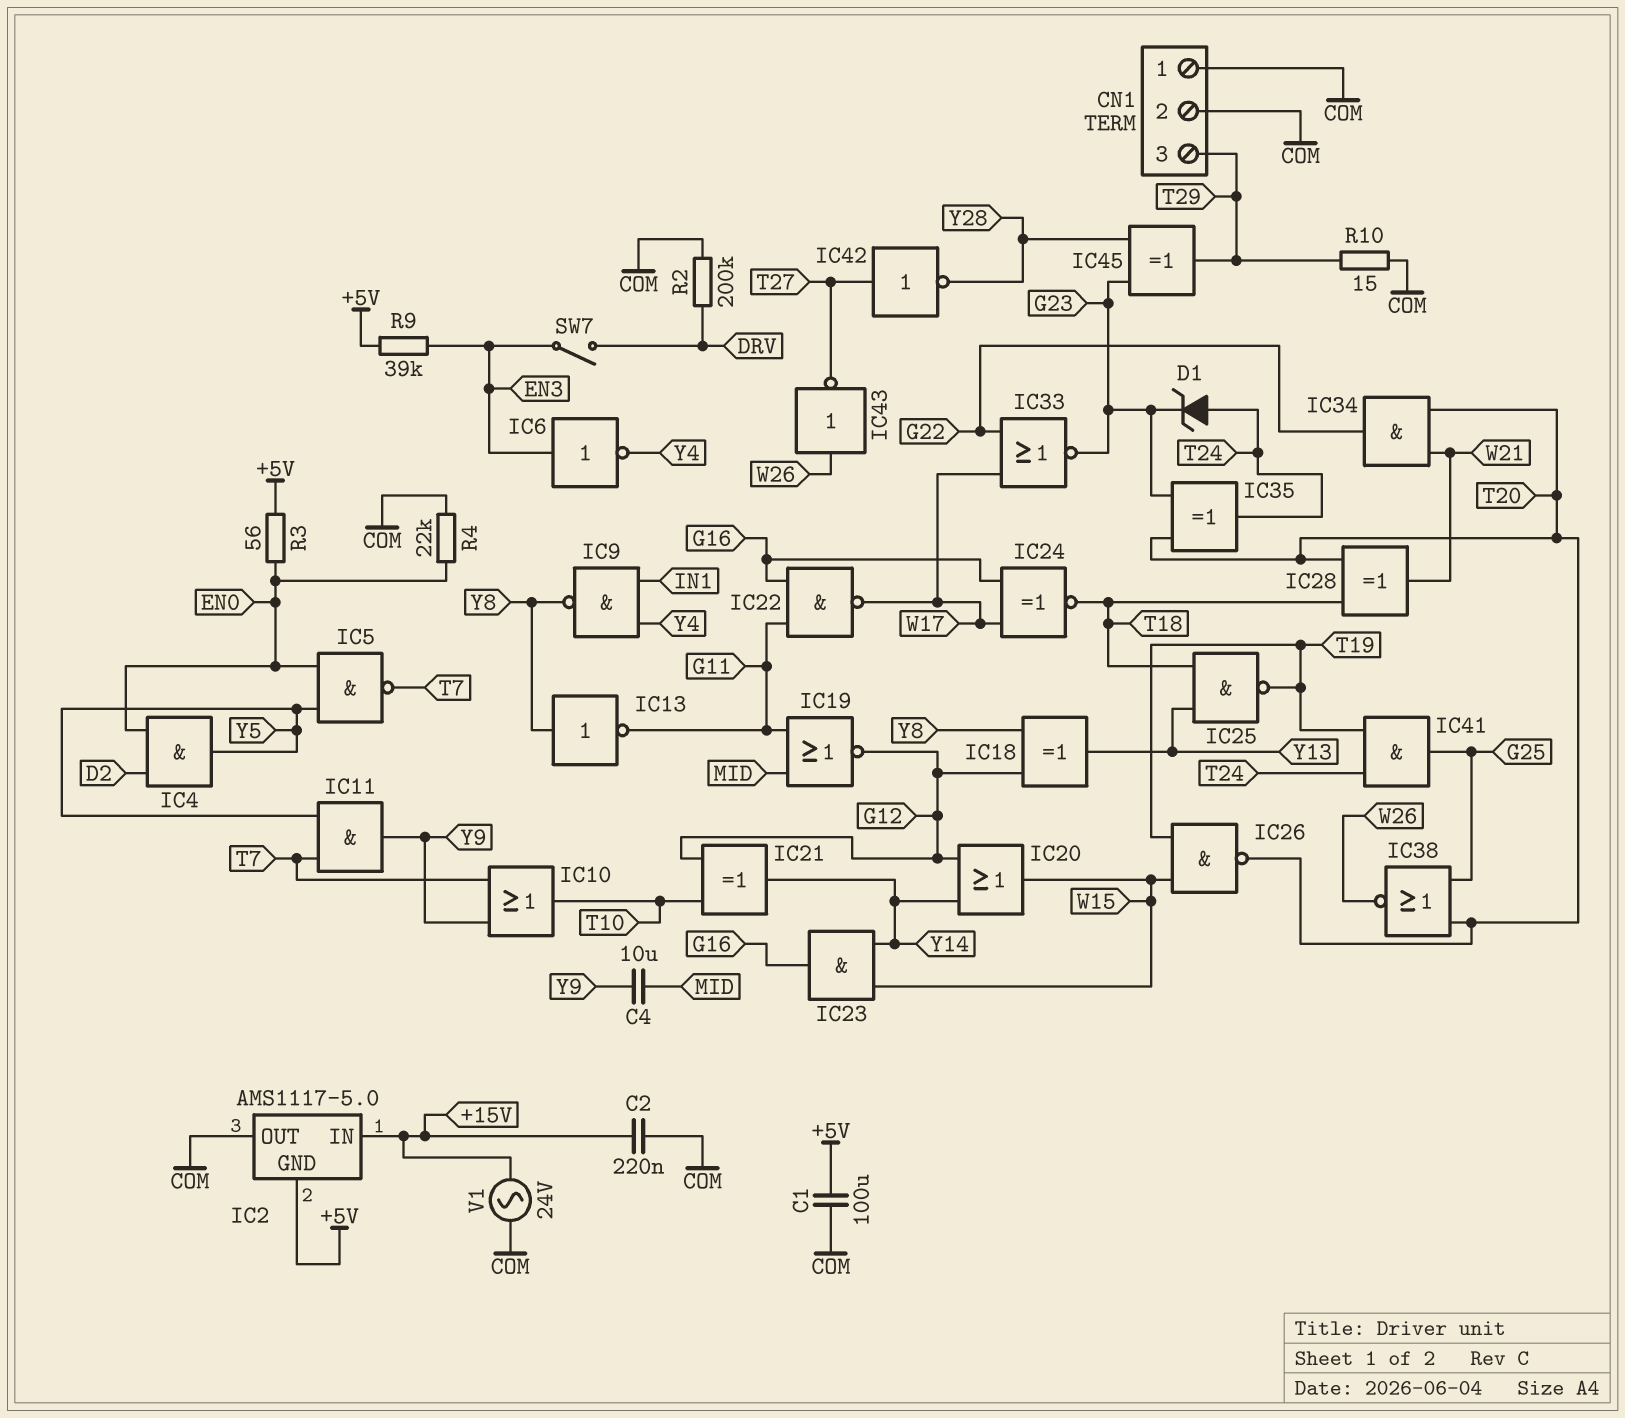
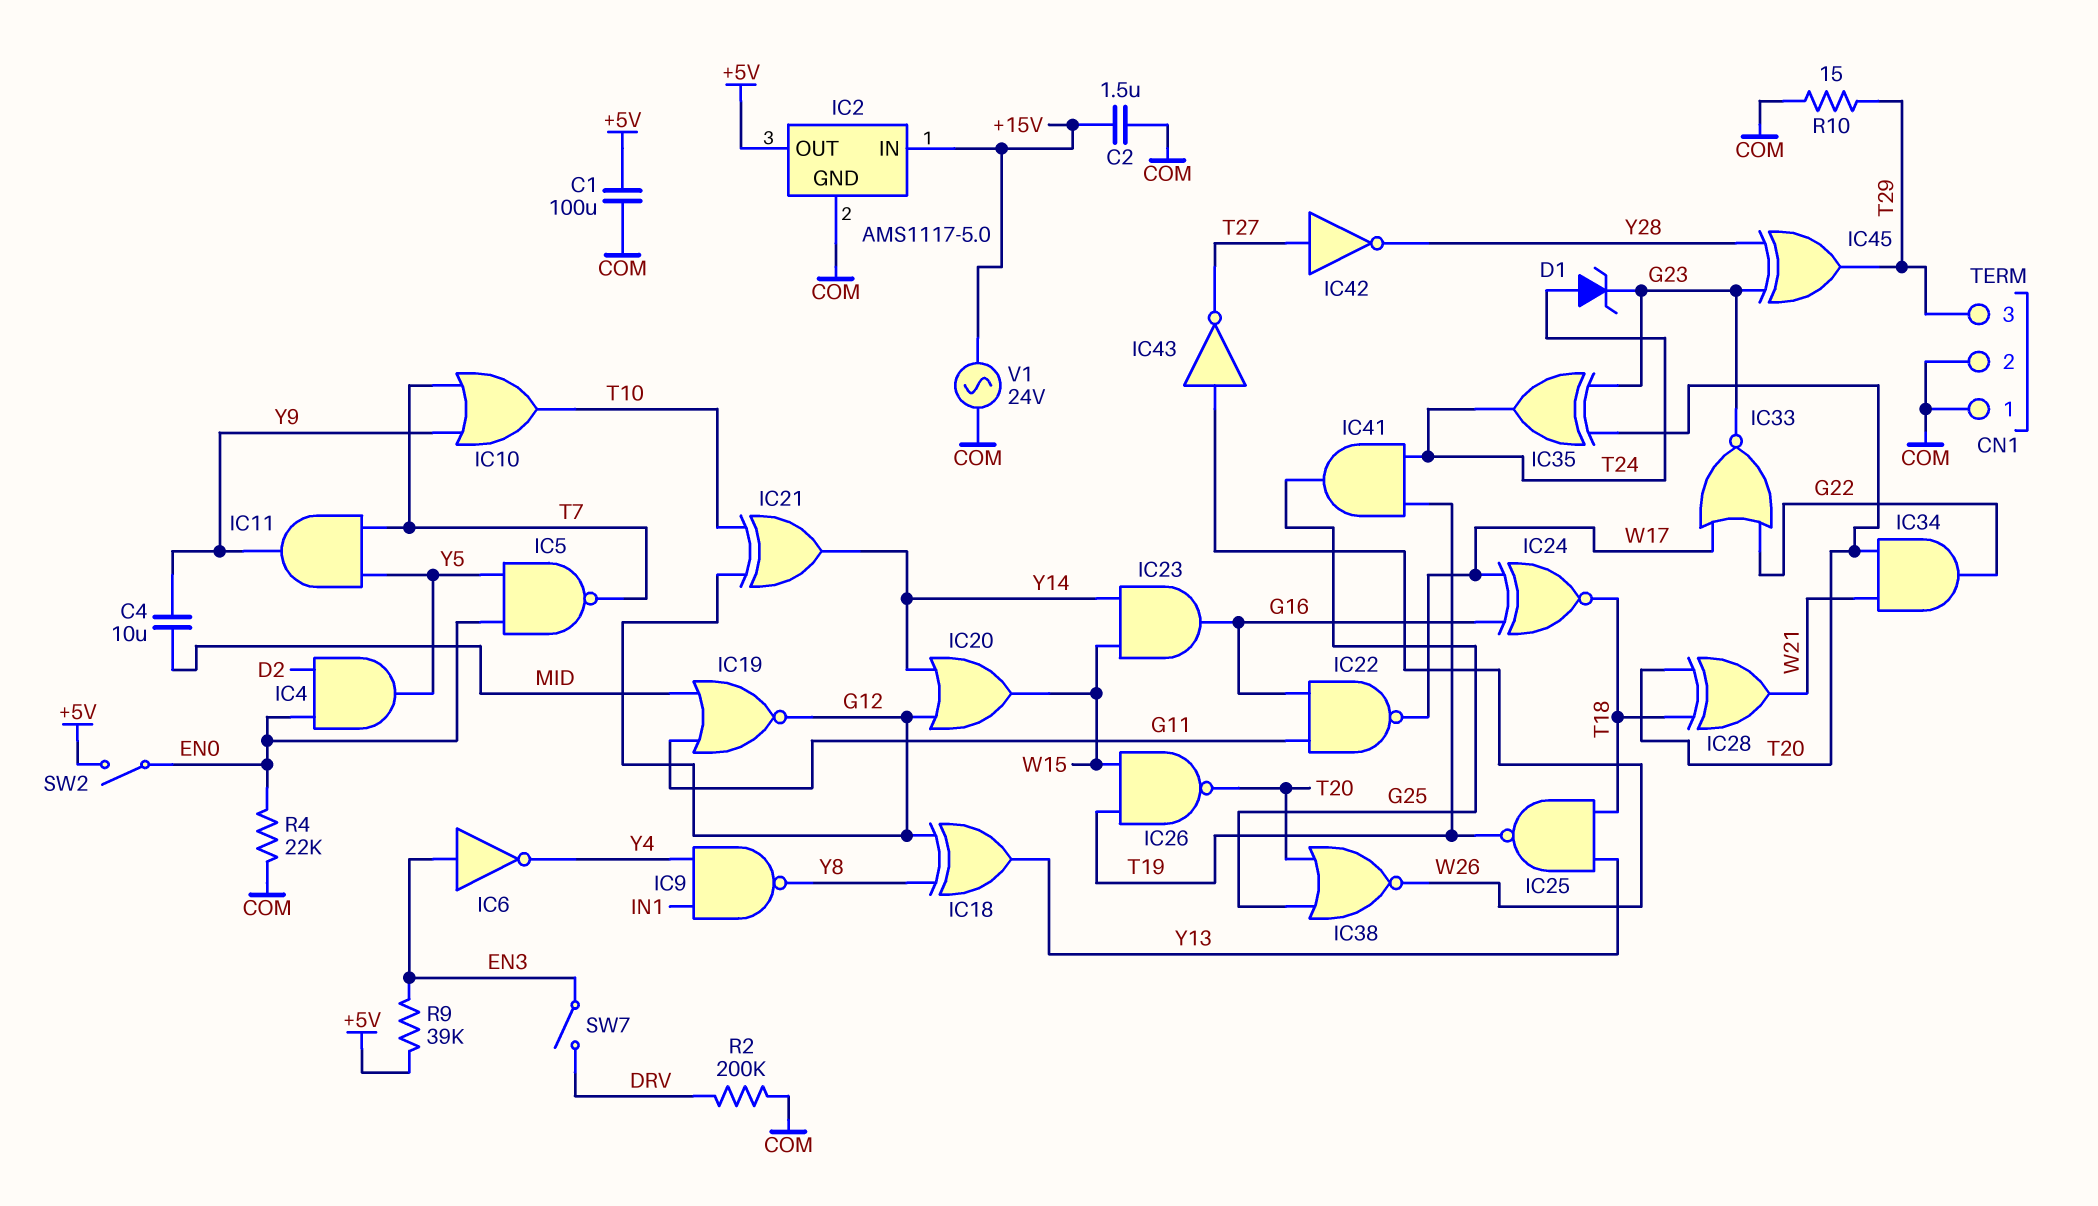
C2: 220nF (+15V, COM) -> 1.5uF (+15V, COM)
IC2 pin GND: +5V -> COM
IC2 pin OUT: COM -> +5V
IC13: NOT (in Y8, out G11) -> none
R3: 56 (+5V, EN0) -> none
SW2: none -> switch (+5V, EN0)

